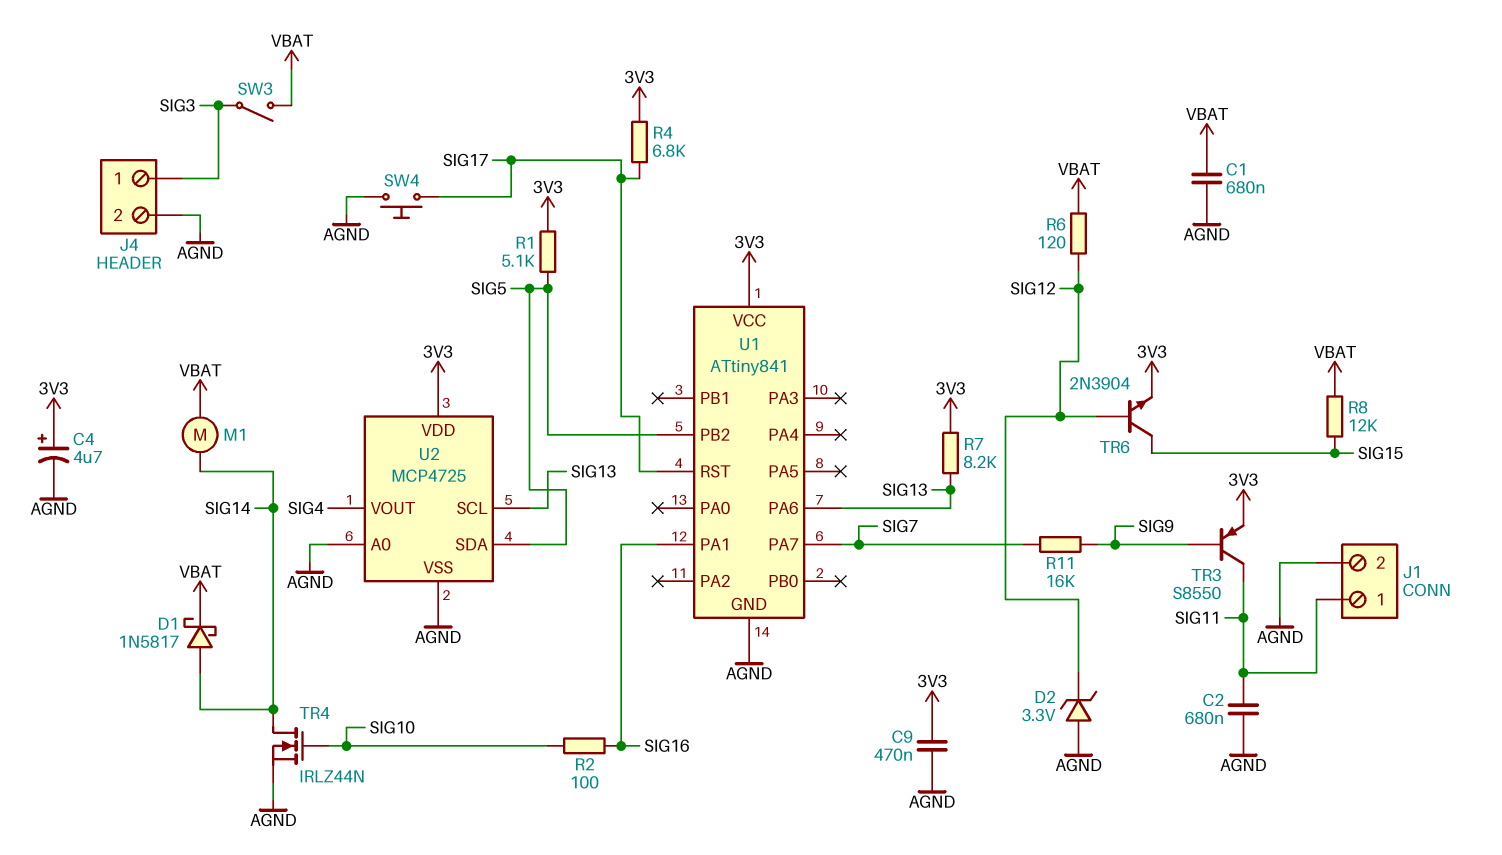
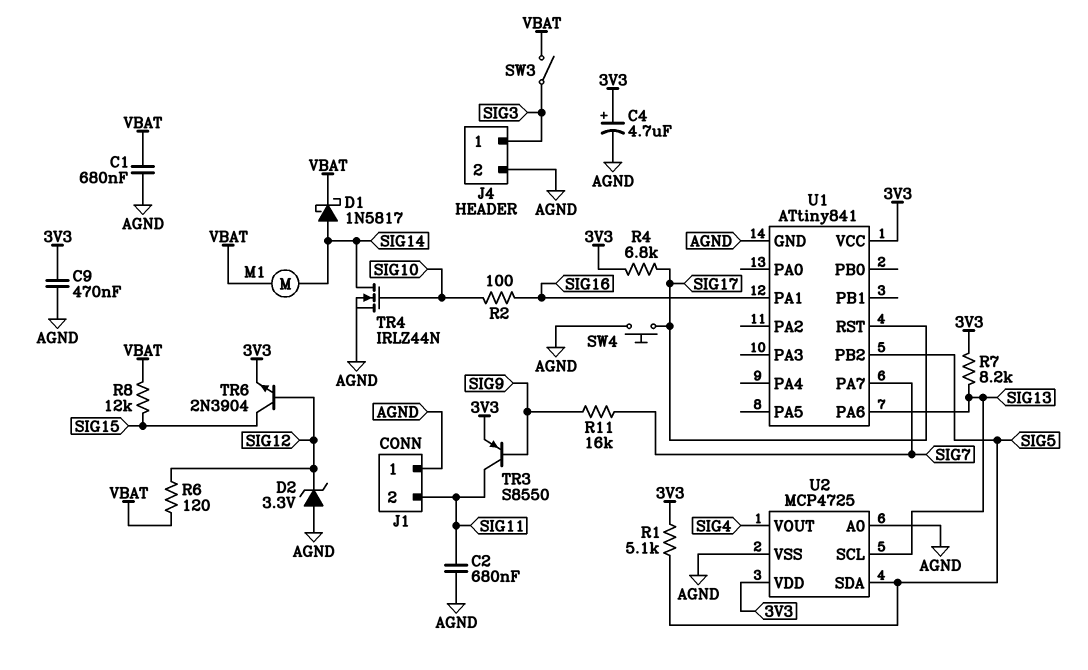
J1 pin 1: SIG11 -> AGND
J1 pin 2: AGND -> SIG11

